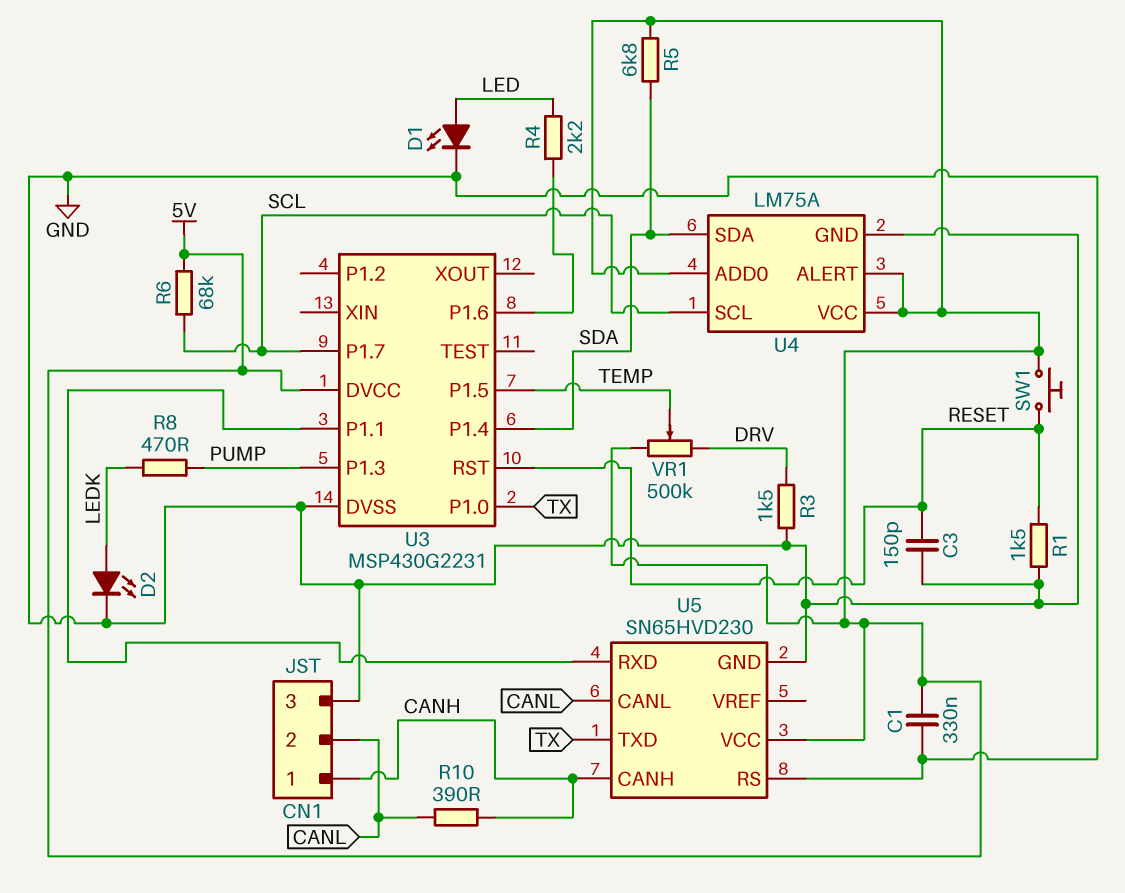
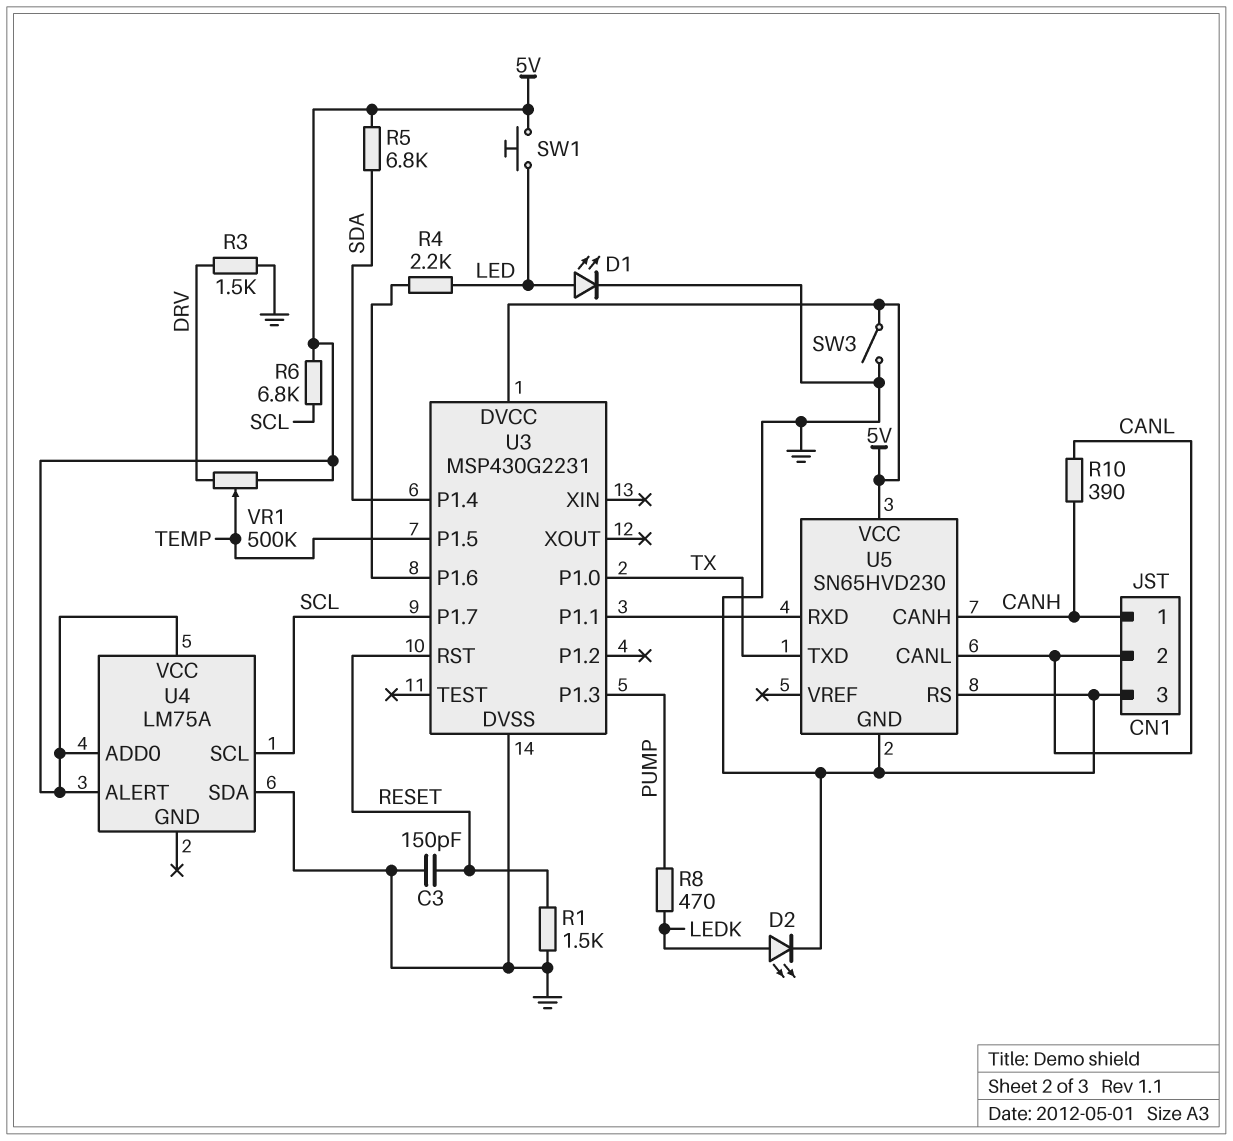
C1: 330nF (5V, GND) -> none
R6: 68k (5V, SCL) -> 6.8k (5V, SCL)
SW1: button (5V, RESET) -> button (5V, LED)
SW3: none -> switch (5V, GND)
U4 pin GND: GND -> none
U4 pin SDA: SDA -> GND

